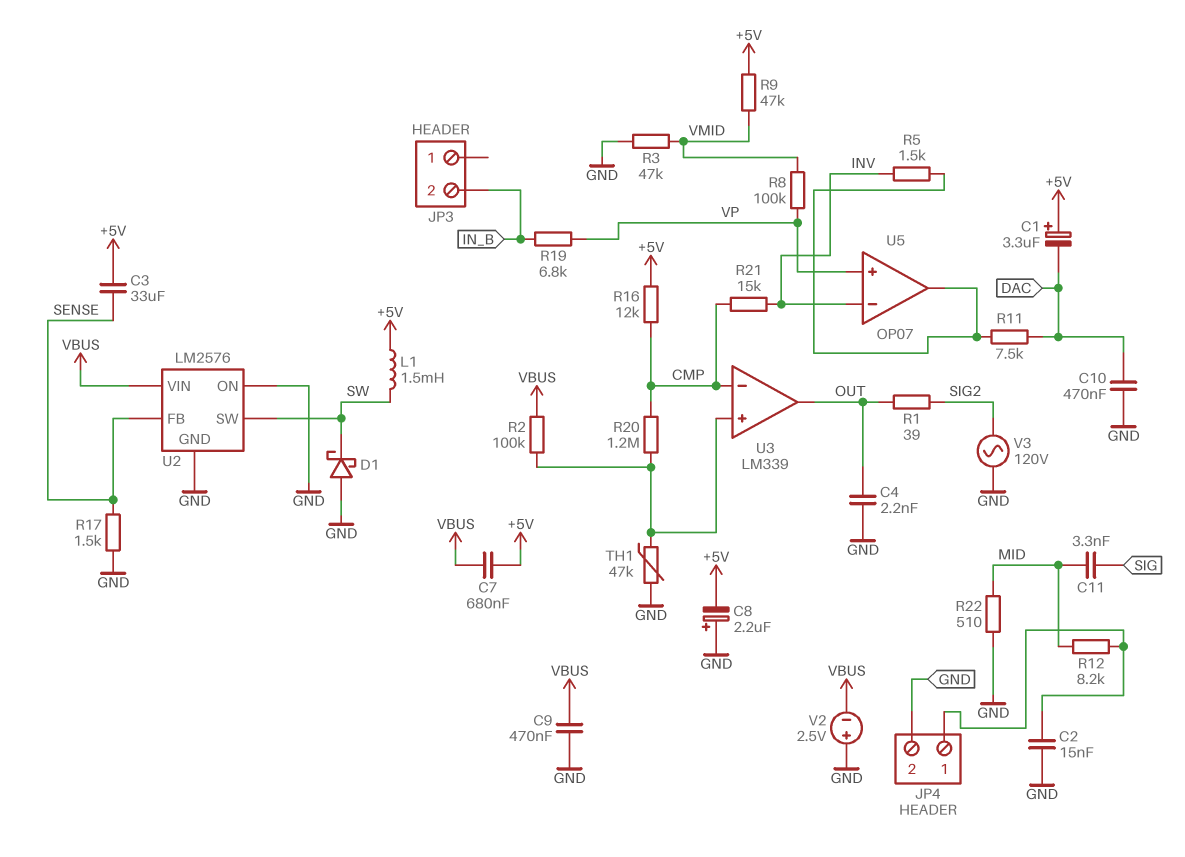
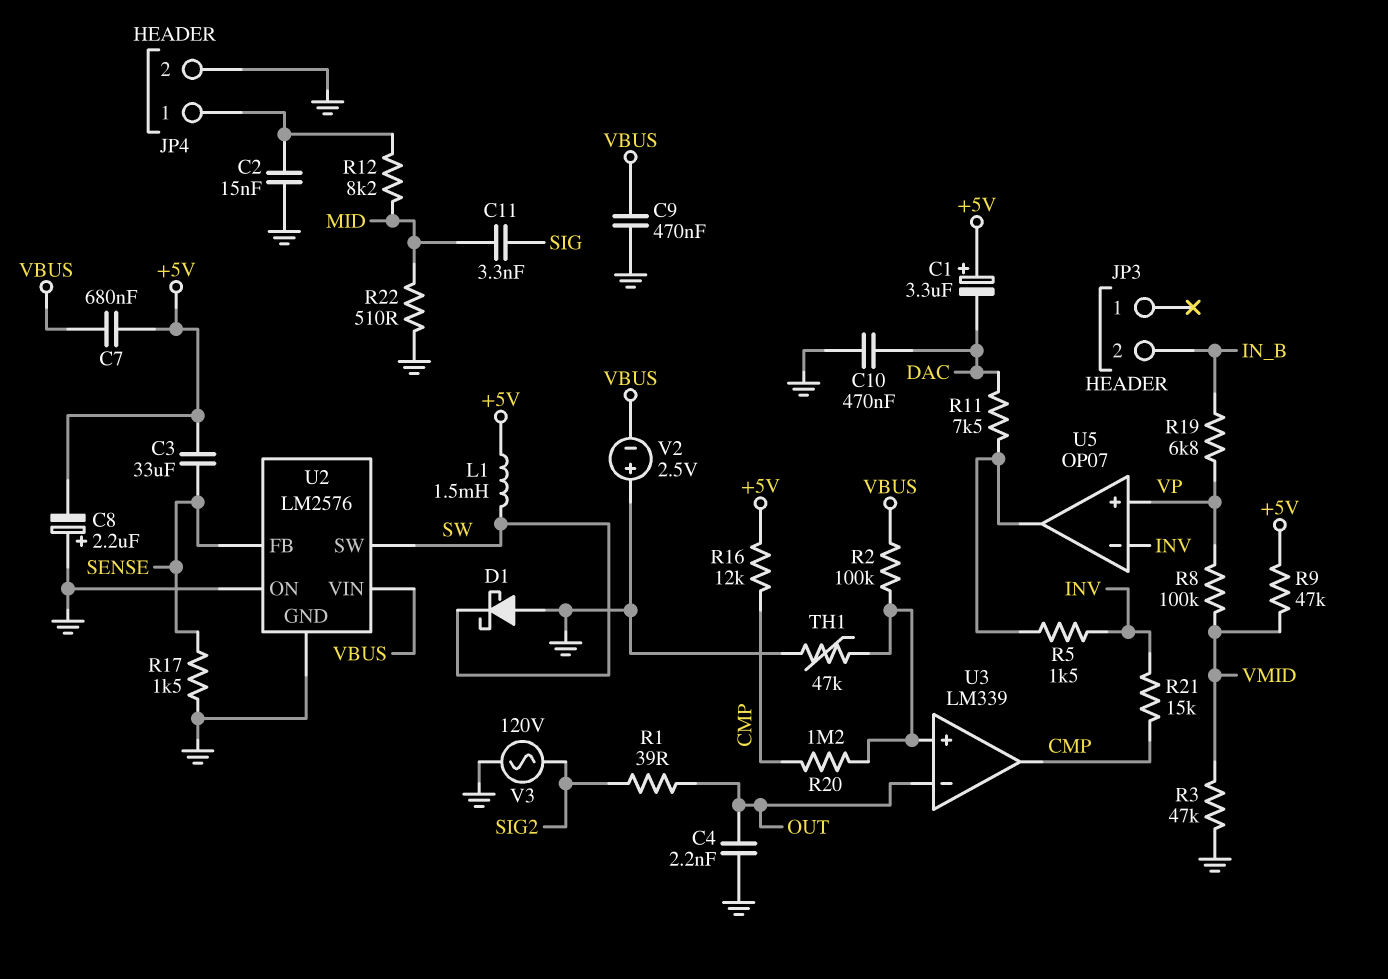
U3 pin in-: CMP -> OUT
U3 pin out: OUT -> CMP

